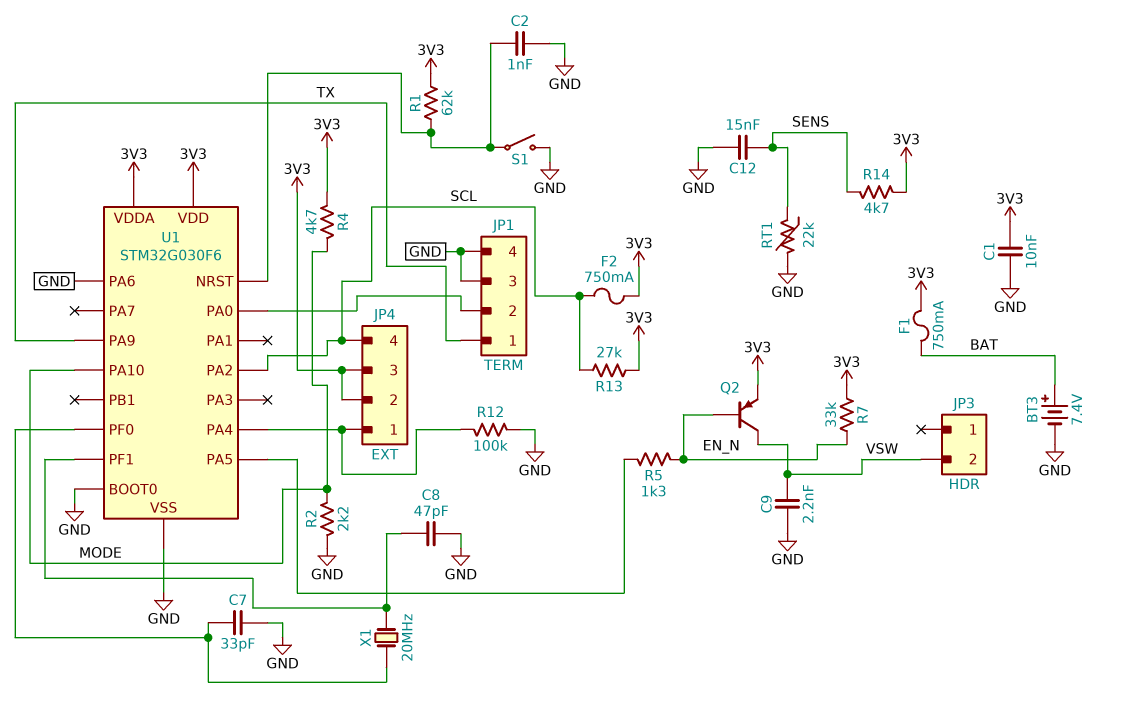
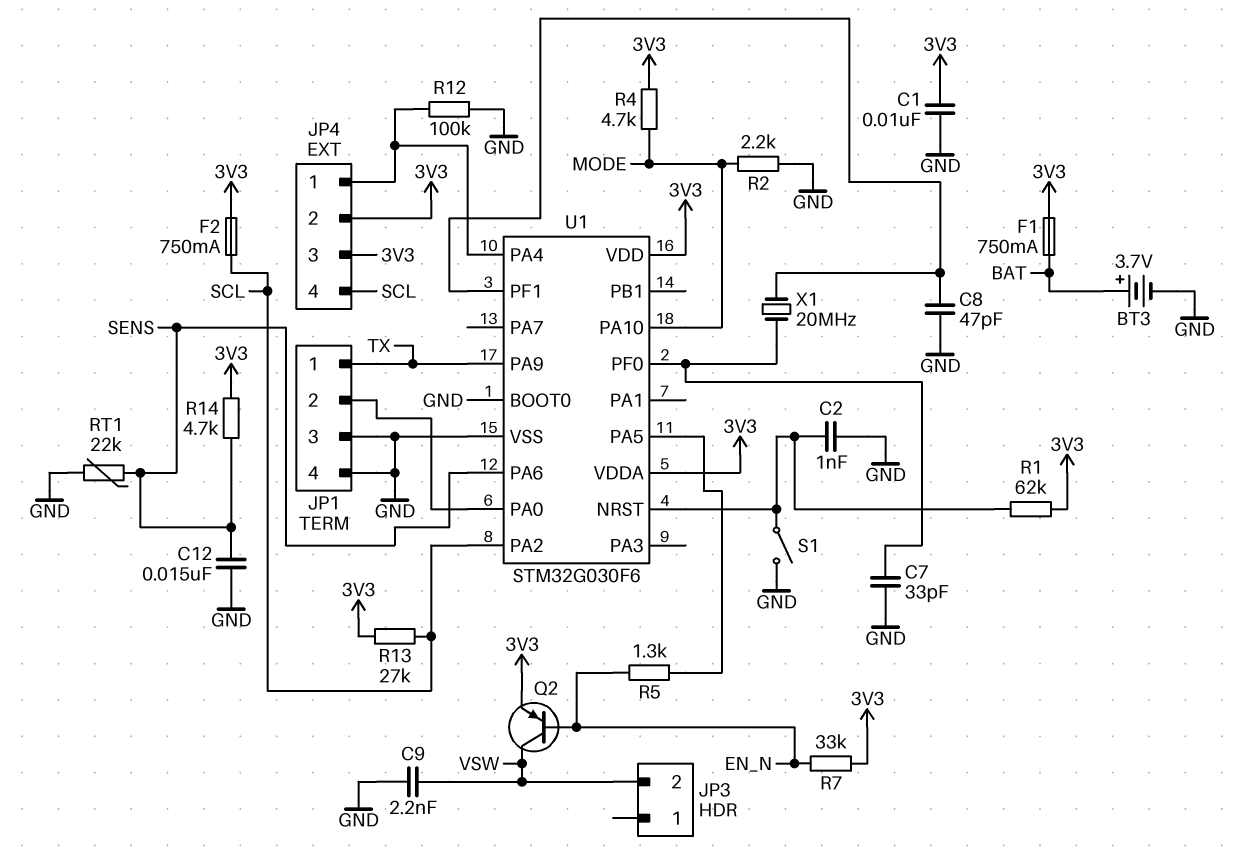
BT3: 7.4V (plus BAT, minus GND) -> 3.7V (plus BAT, minus GND)
U1 pin PA6: GND -> SENS

